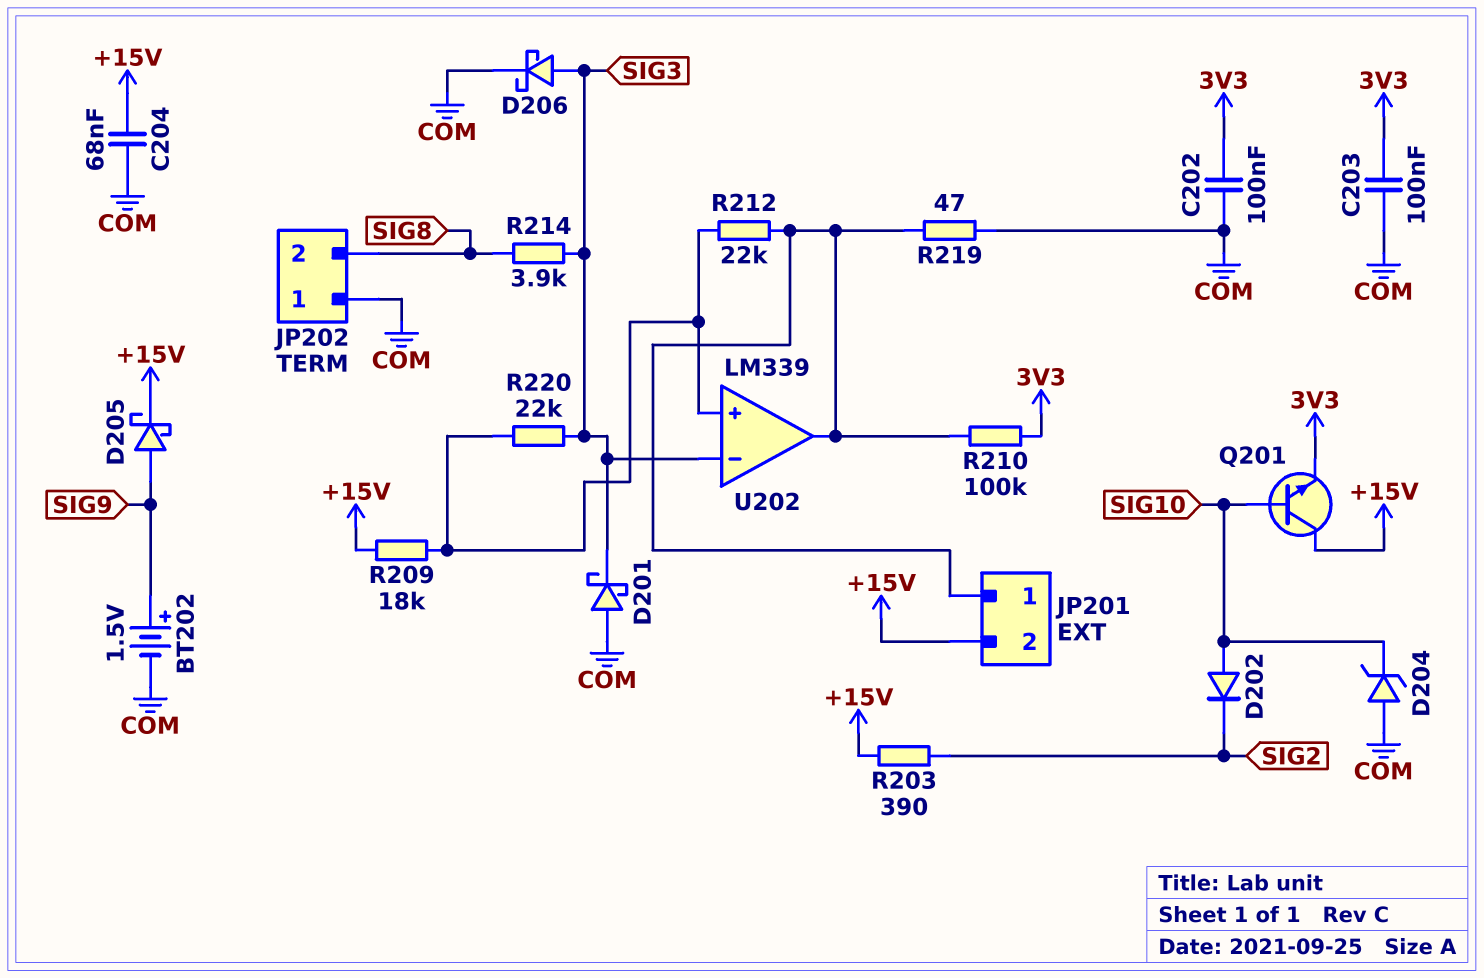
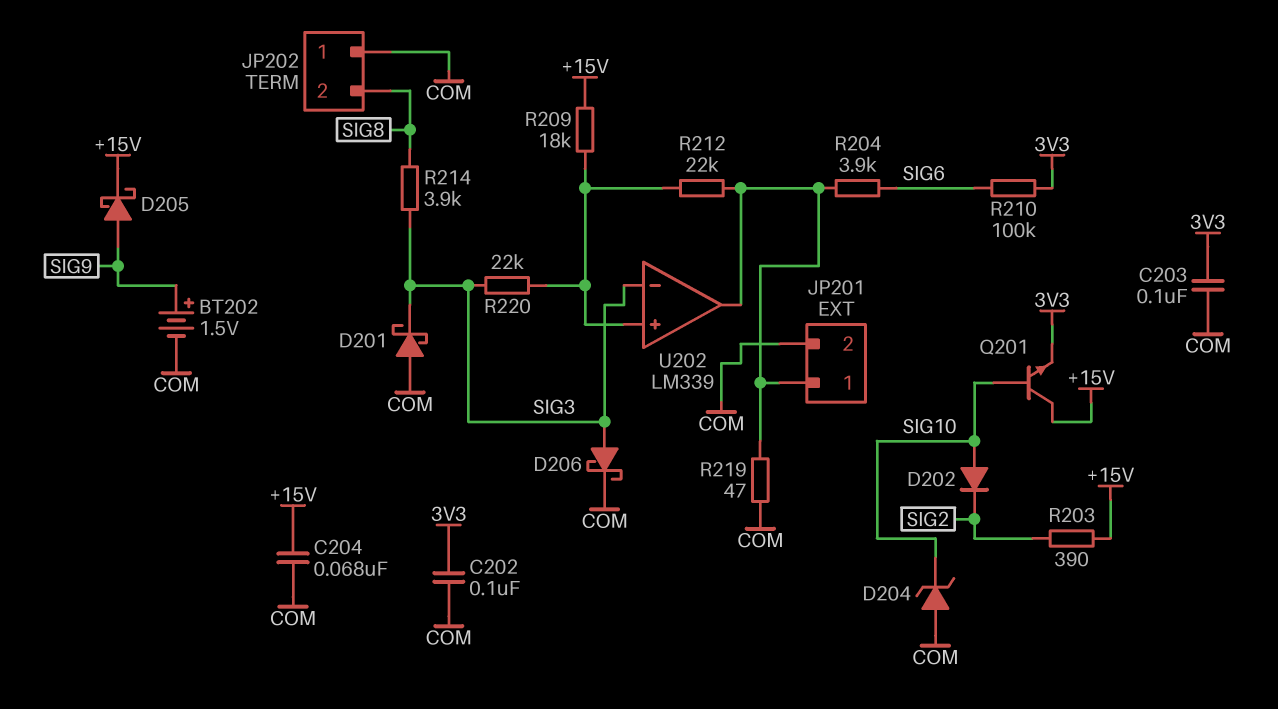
JP201 pin 2: +15V -> COM
R204: none -> 3.9k (JP201/1, SIG6)
R210: 100k (3V3, JP201/1) -> 100k (3V3, SIG6)

